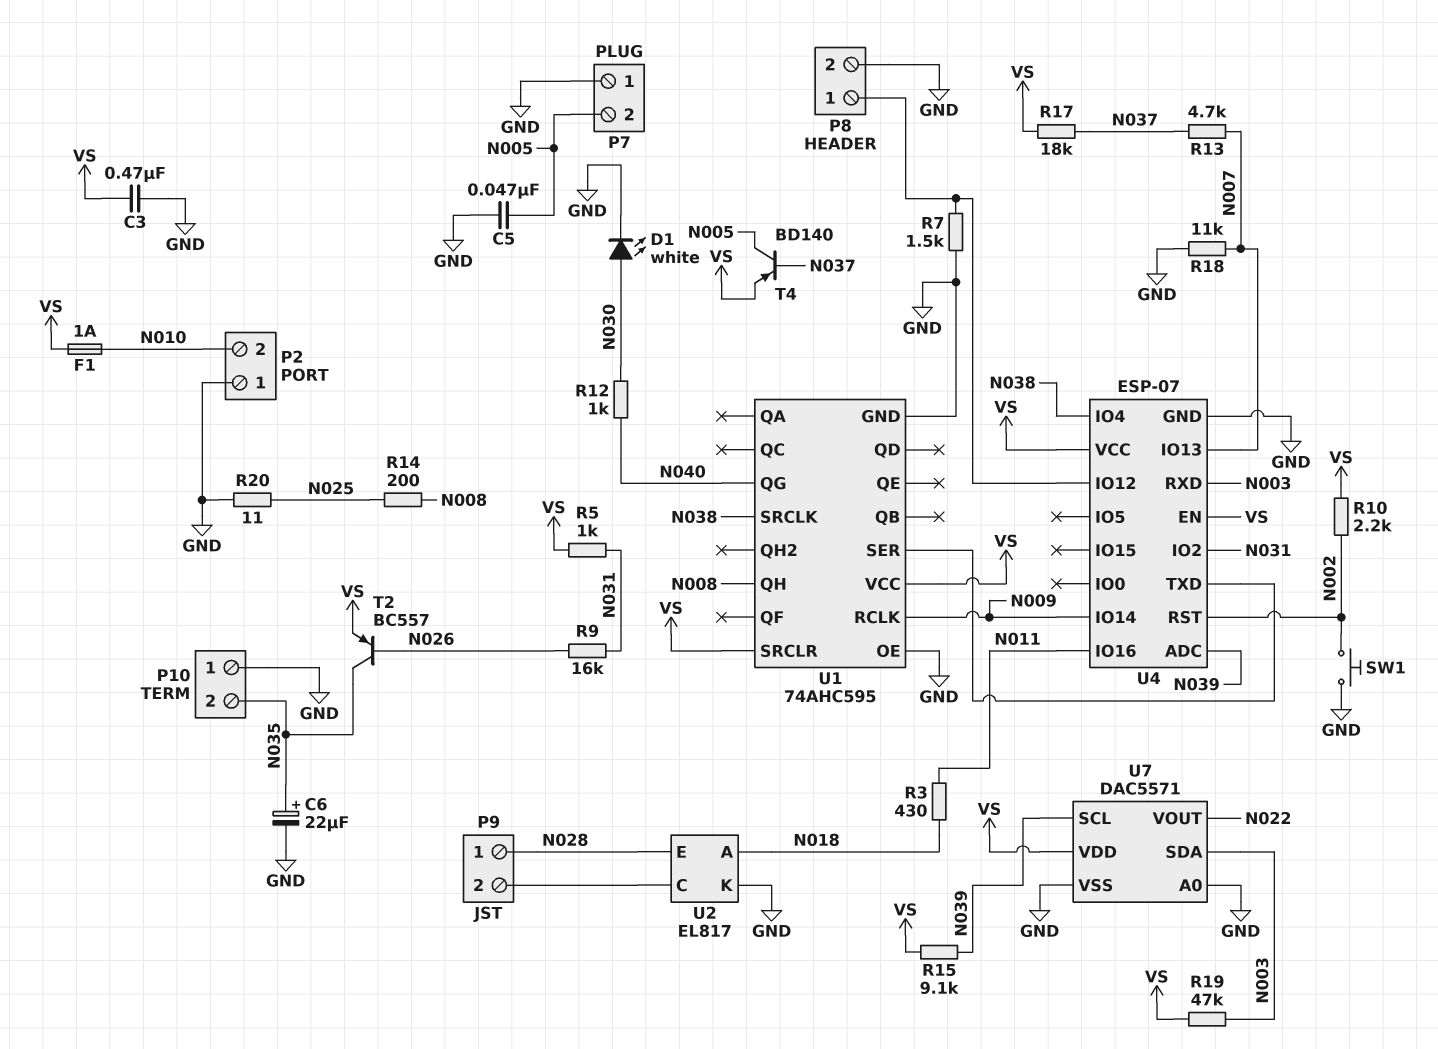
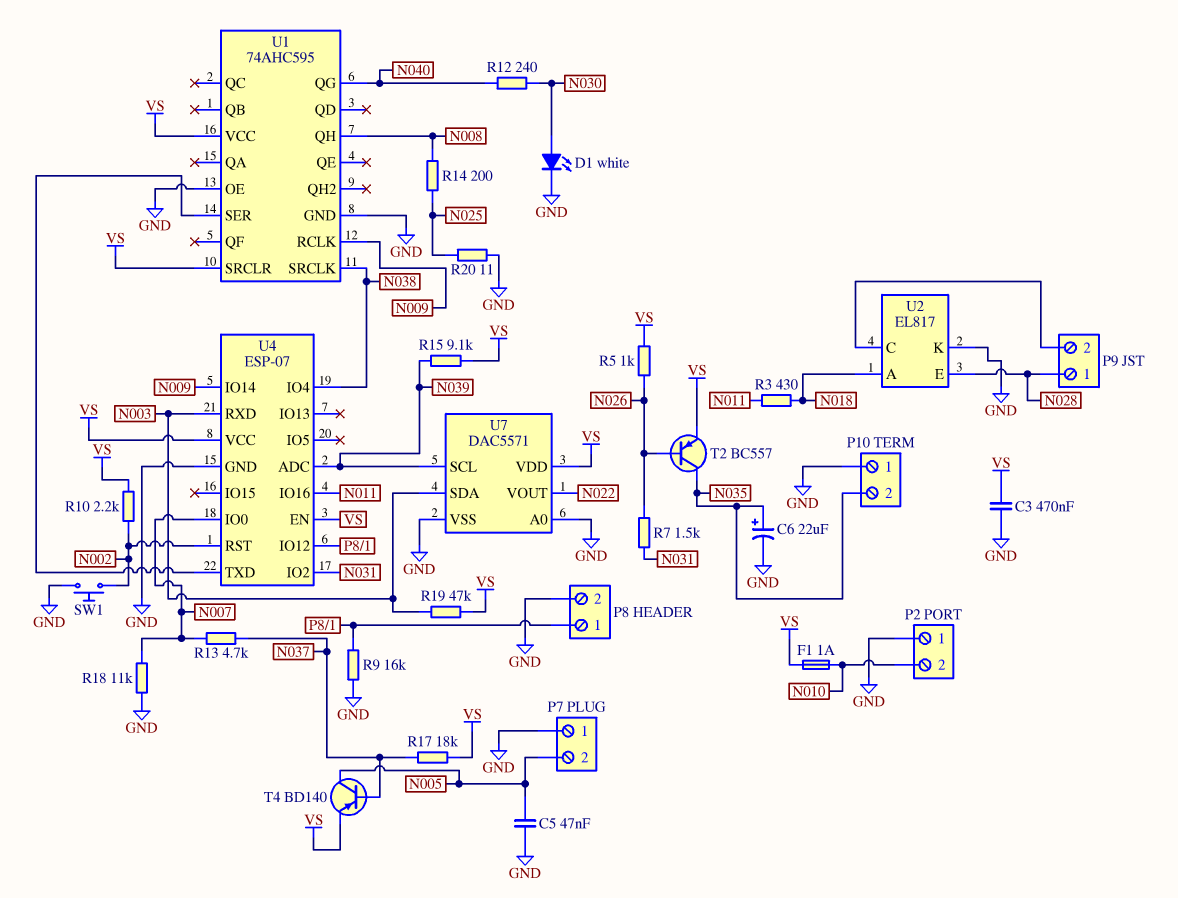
R5: 1k (N031, VS) -> 1k (N026, VS)
R7: 1.5k (GND, P8/1) -> 1.5k (N026, N031)
R9: 16k (N026, N031) -> 16k (GND, P8/1)
R12: 1k (N030, N040) -> 240 (N030, N040)
U4 pin IO0: none -> N007
U4 pin IO13: N007 -> none

